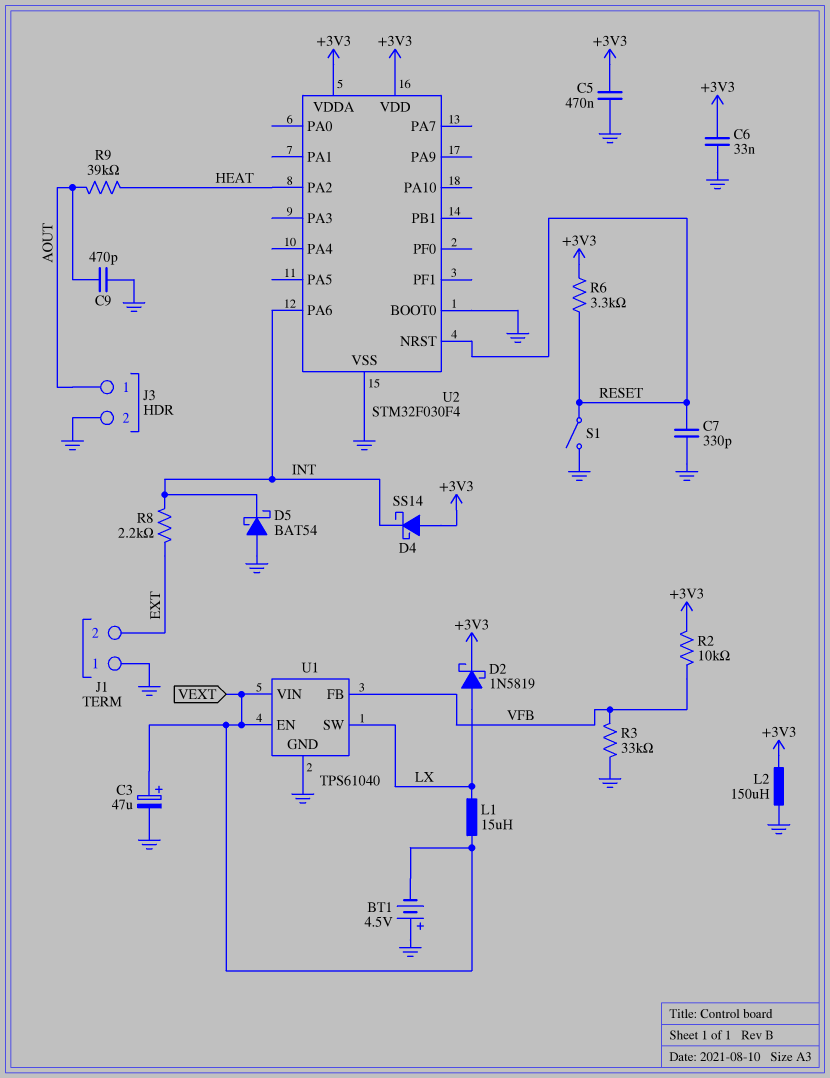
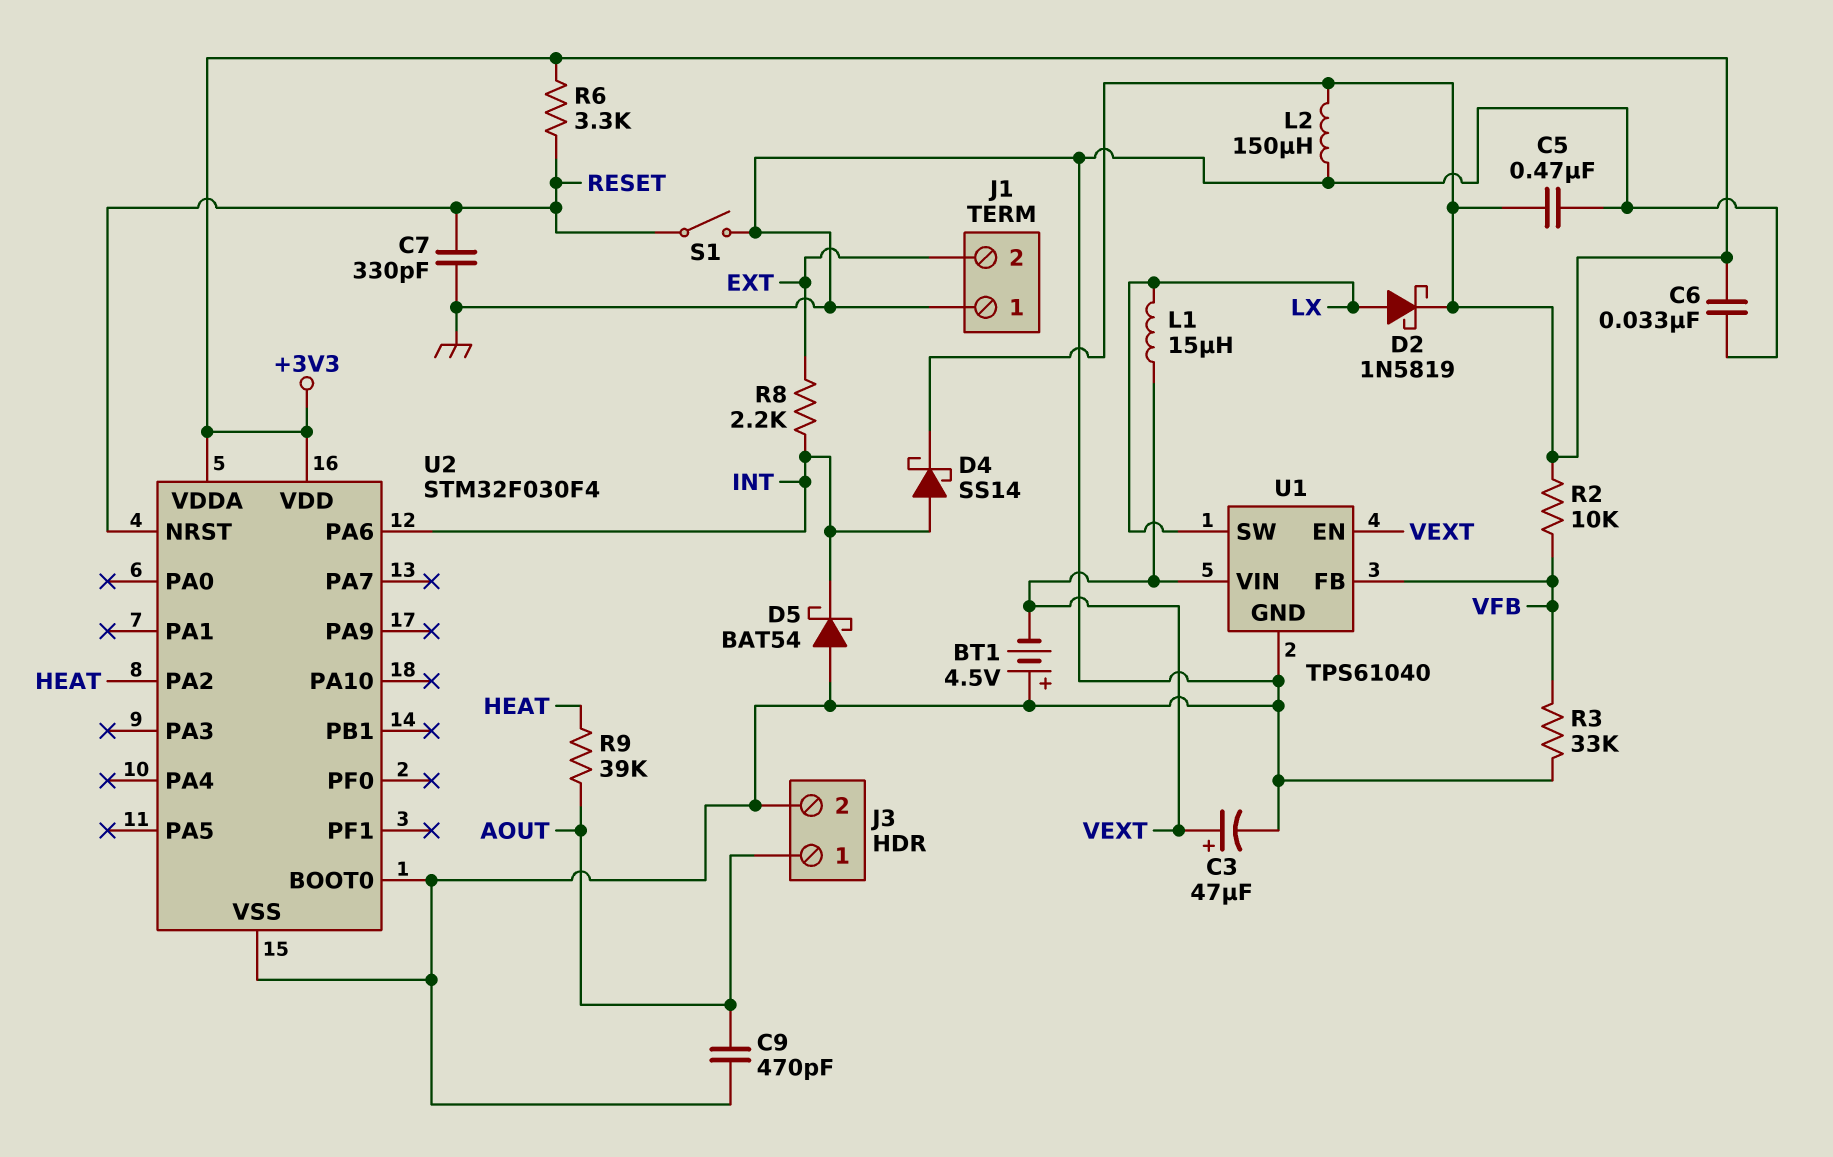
D4: schottky SS14 (A +3V3, K INT) -> schottky SS14 (A INT, K +3V3)

